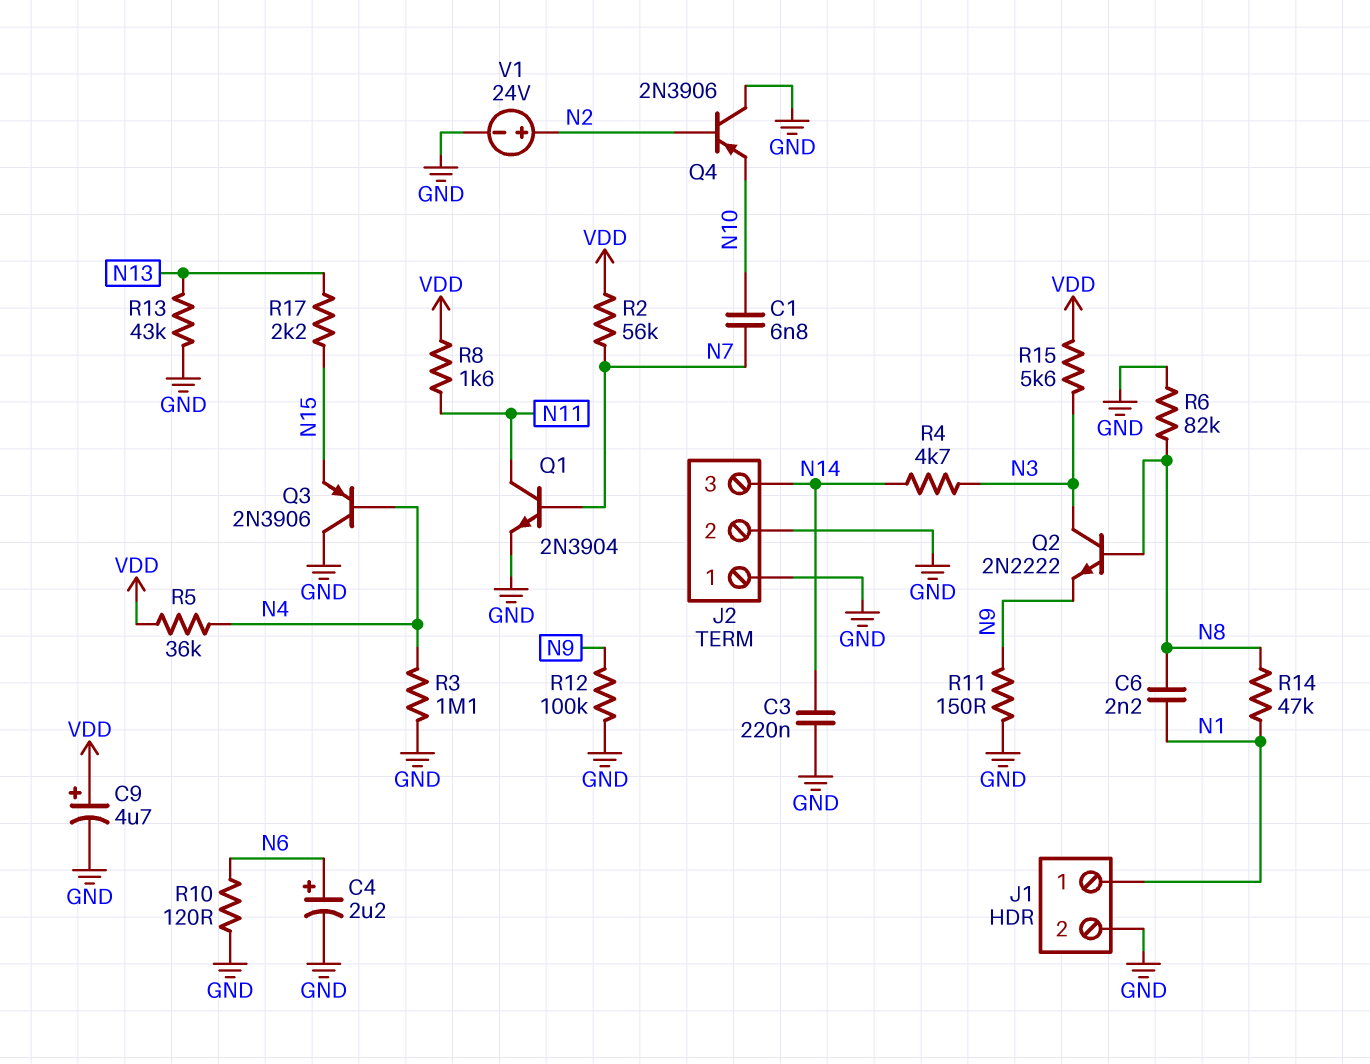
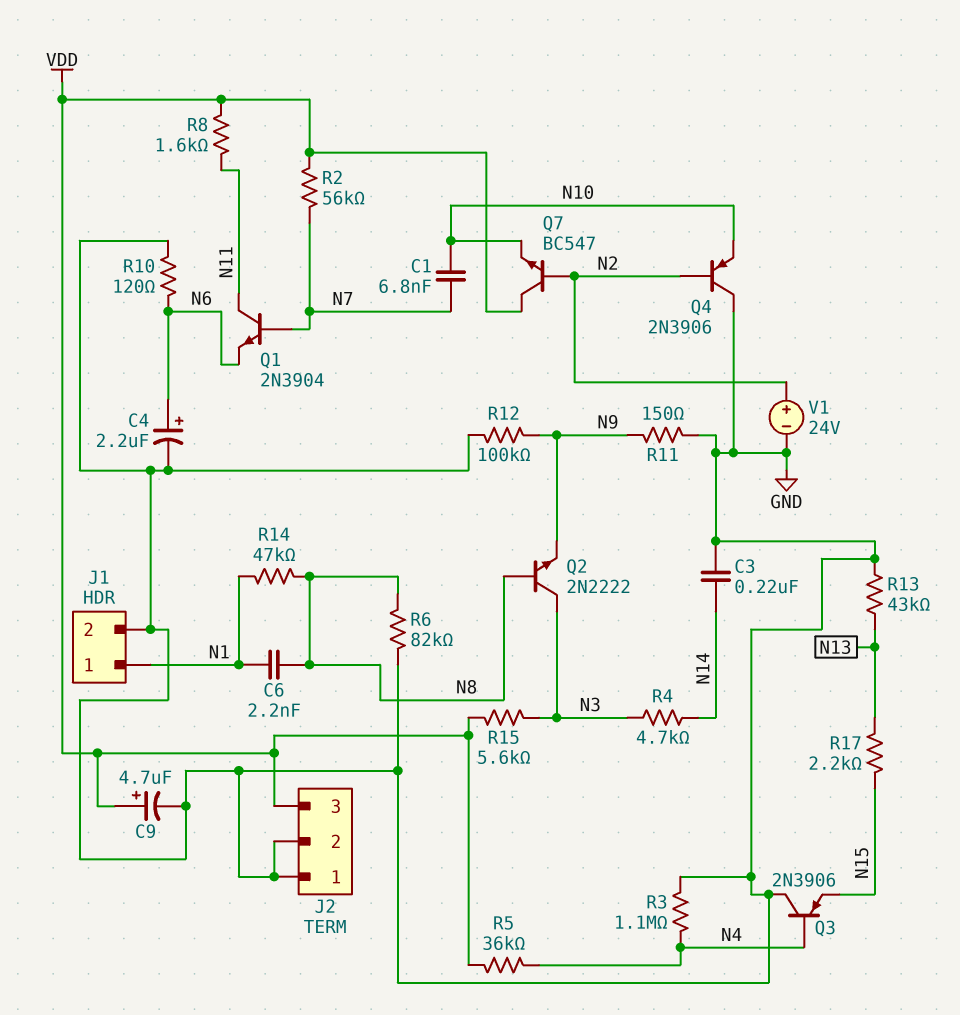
J2 pin 3: N14 -> VDD
Q1: NPN 2N3904 (B N7, C N11, E GND) -> NPN 2N3904 (B N7, C N11, E N6)
Q7: none -> NPN BC547 (B N2, C VDD, E N10)

